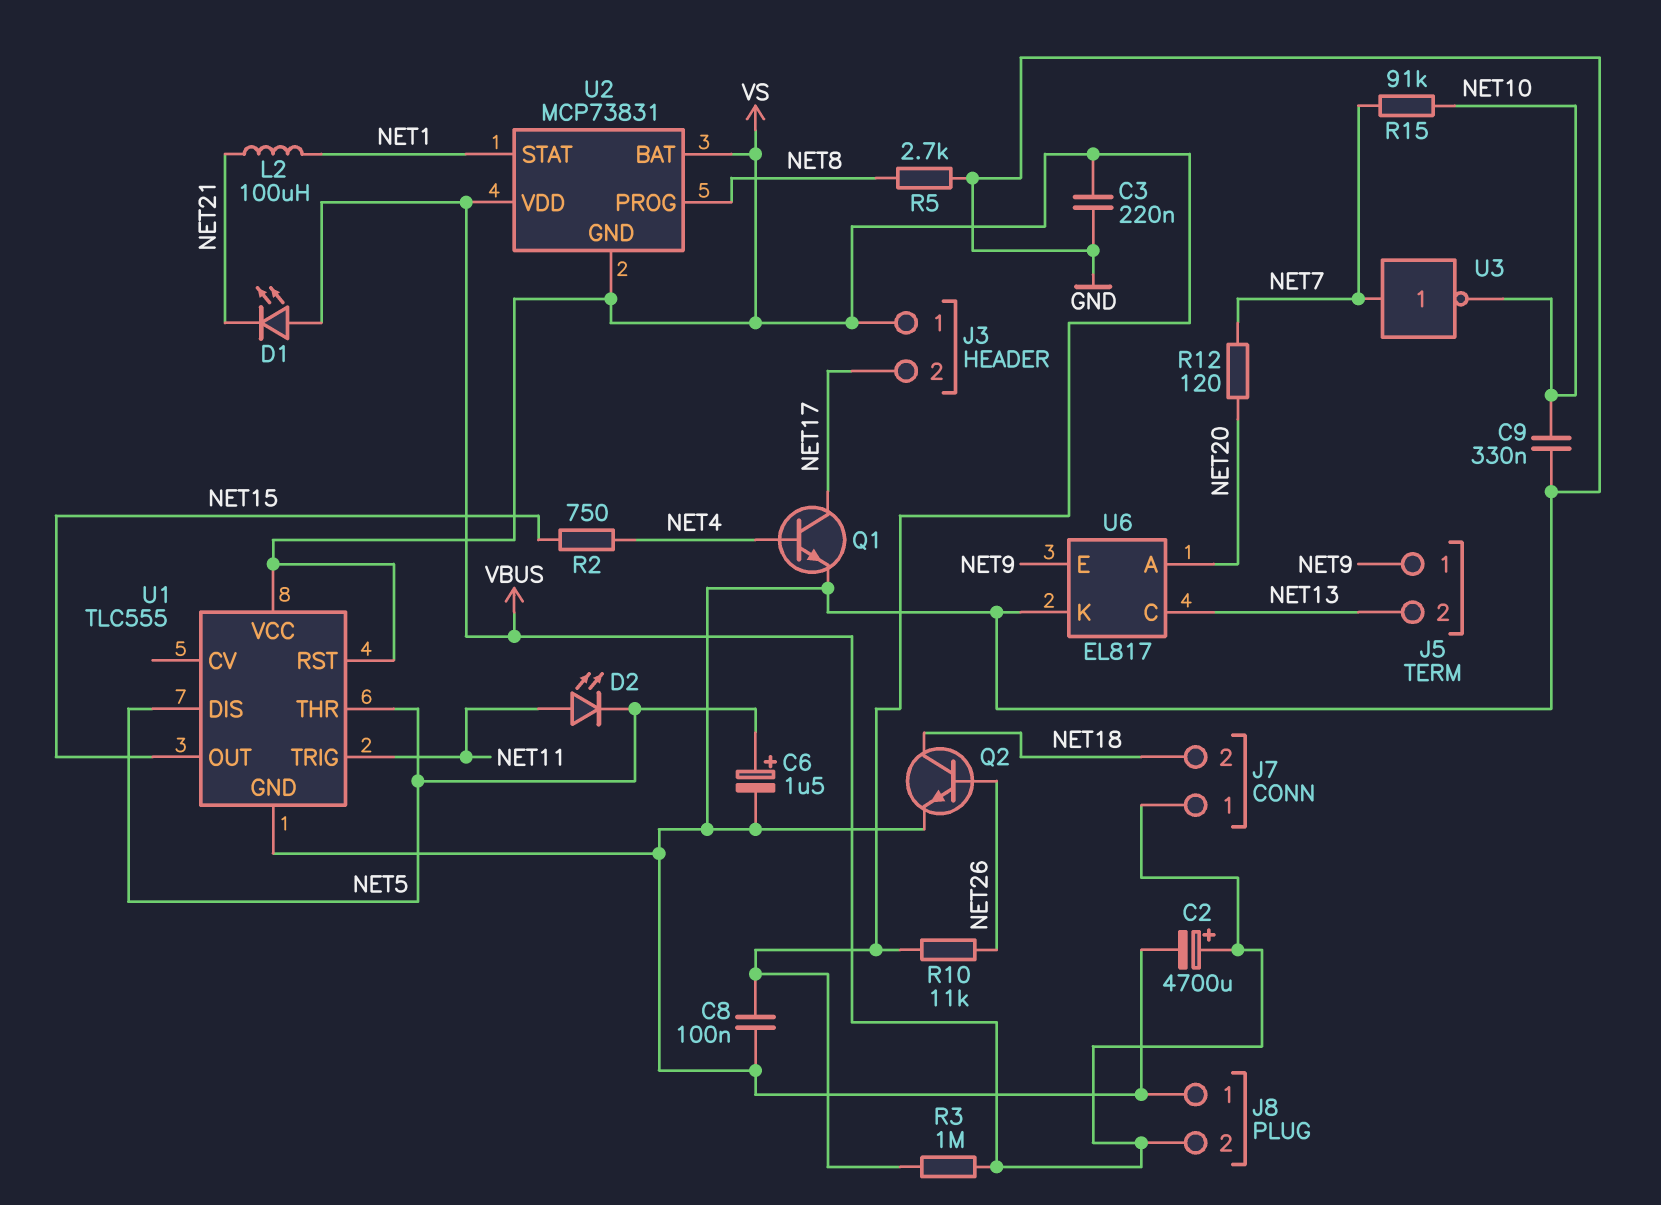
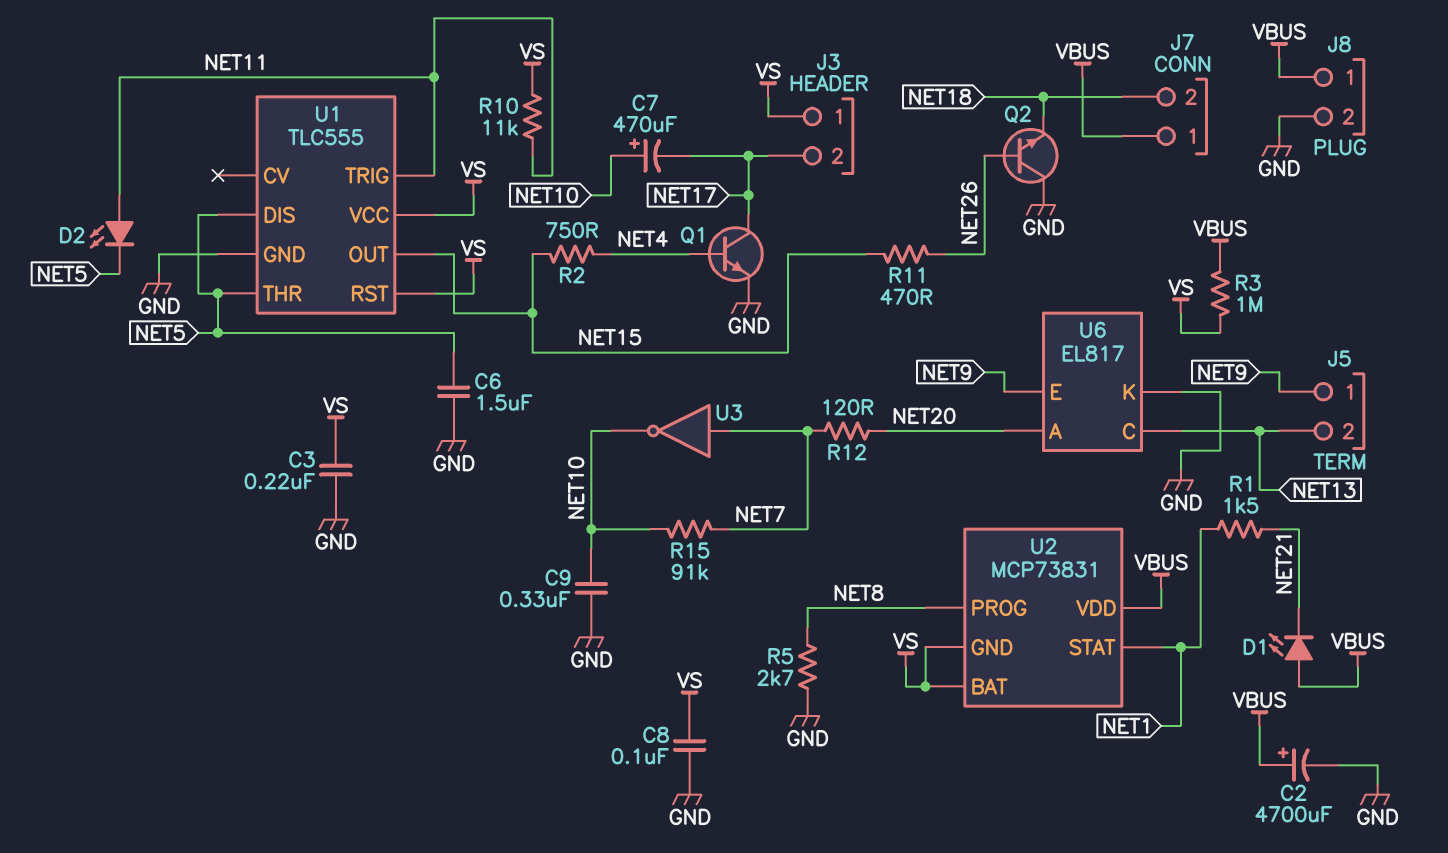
C6: 1.5uF (plus NET5, minus GND) -> 1.5uF (GND, NET5)
C7: none -> 470uF (plus NET10, minus NET17)
J8 pin 1: GND -> VBUS
J8 pin 2: VBUS -> GND
L2: 100uH (NET1, NET21) -> none
Q2: NPN (B NET26, C NET18, E GND) -> NPN (B NET26, C GND, E NET18)
R1: none -> 1.5k (NET1, NET21)
R10: 11k (NET26, VS) -> 11k (NET11, VS)
R11: none -> 470 (NET15, NET26)

